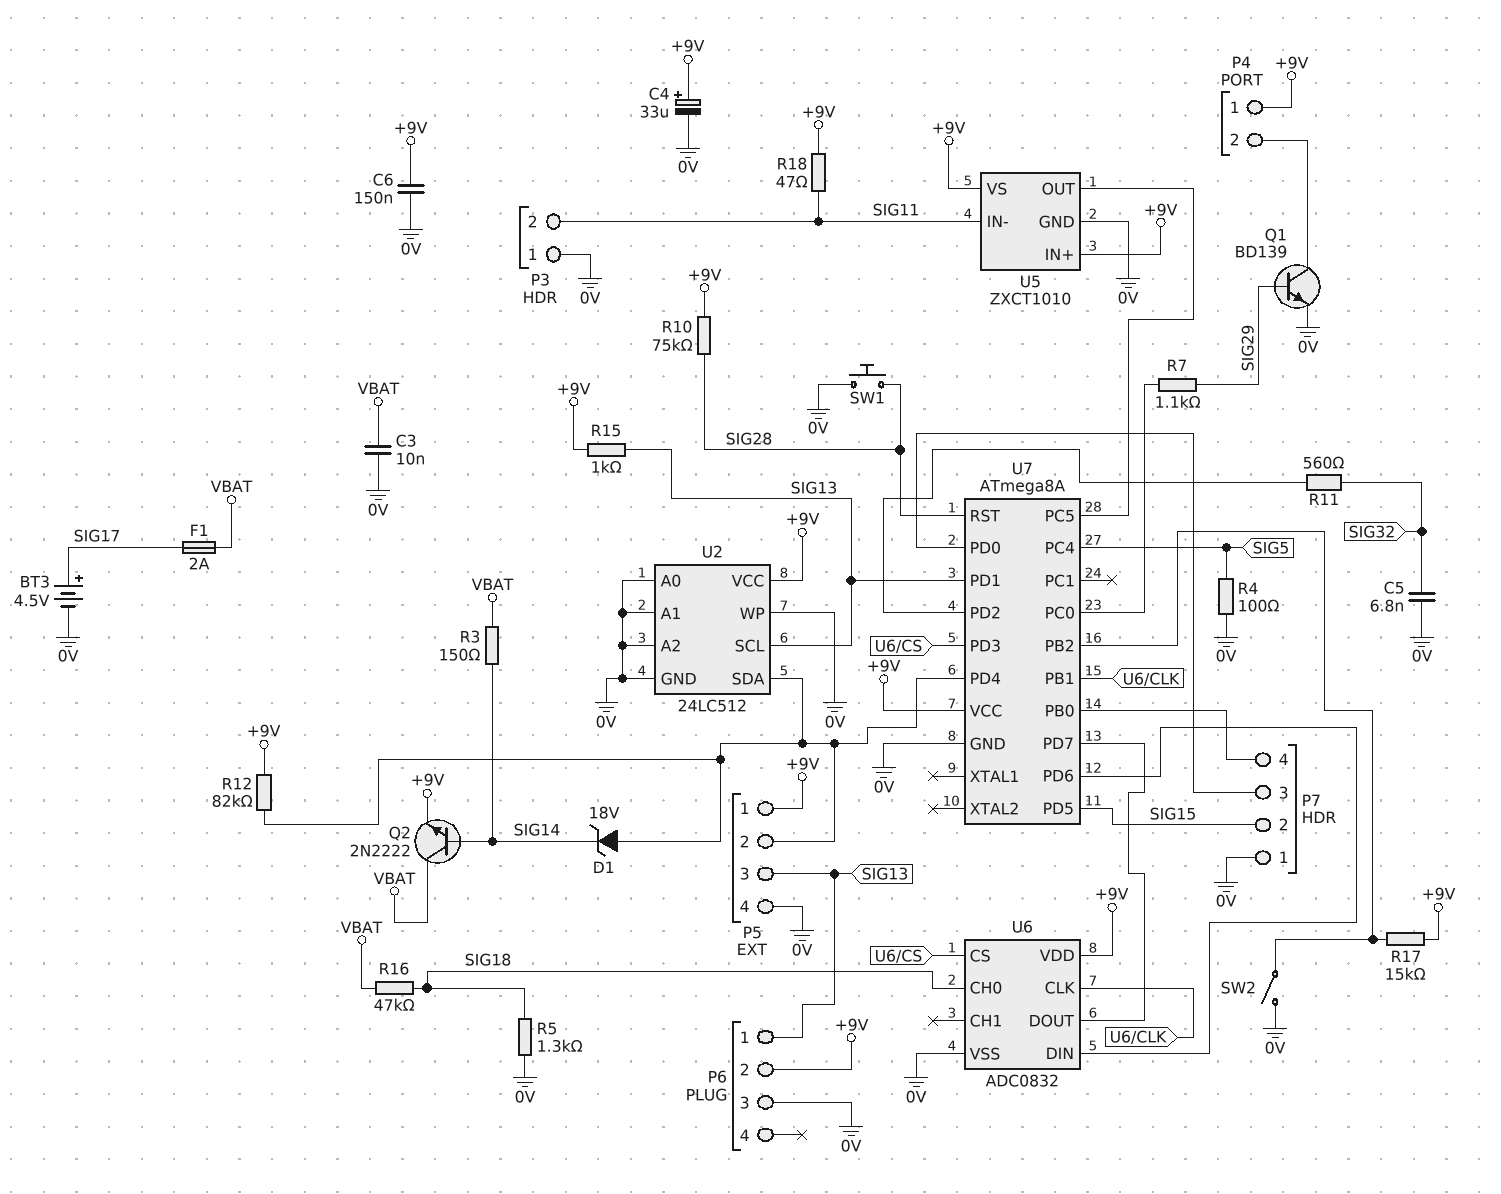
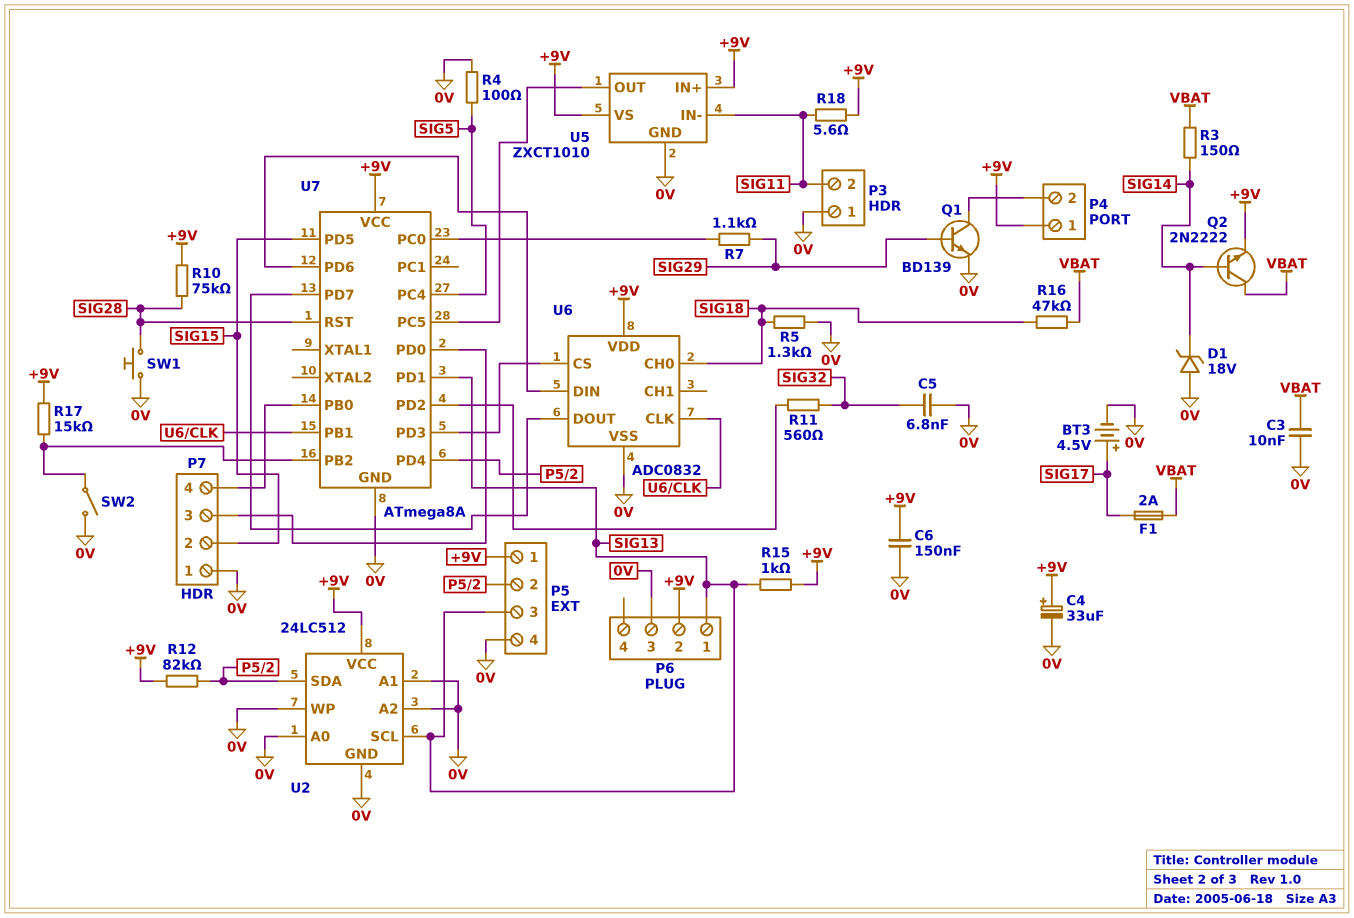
D1: zener 18V (A P5/2, K SIG14) -> zener 18V (A 0V, K SIG14)
R18: 47 (+9V, SIG11) -> 5.6 (+9V, SIG11)

